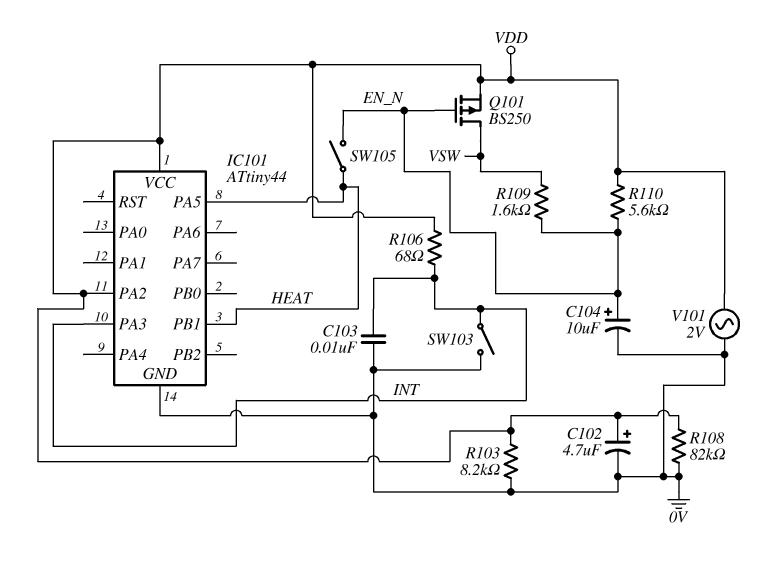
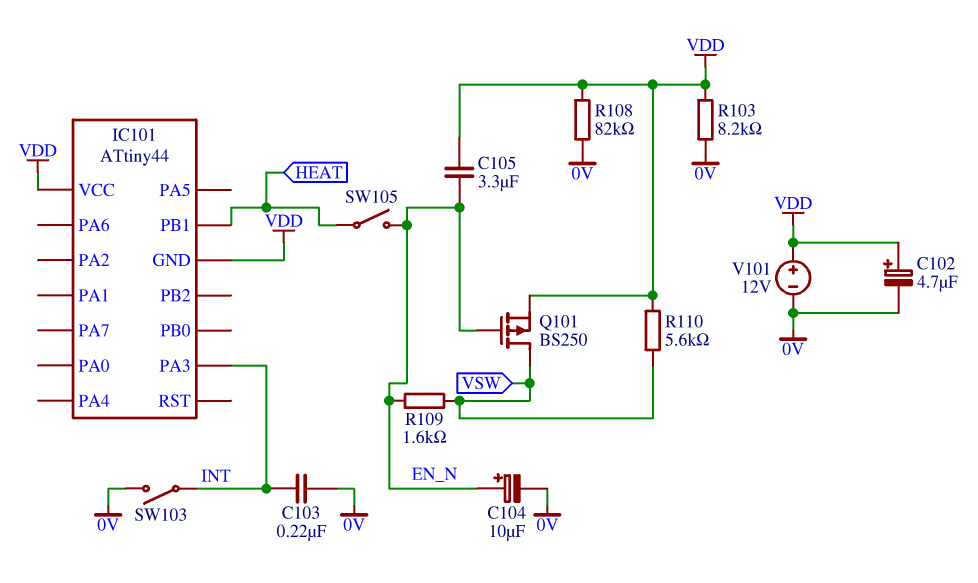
C103: 10nF (0V, INT) -> 220nF (0V, INT)
C105: none -> 3.3uF (EN_N, VDD)
IC101 pin GND: 0V -> VDD
IC101 pin PA2: VDD -> none
IC101 pin PA5: HEAT -> none
R106: 68 (INT, VDD) -> none
R110: 5.6k (EN_N, VDD) -> 5.6k (VDD, VSW)
V101: AC 2V (0V, VDD) -> 12V (plus VDD, minus 0V)

